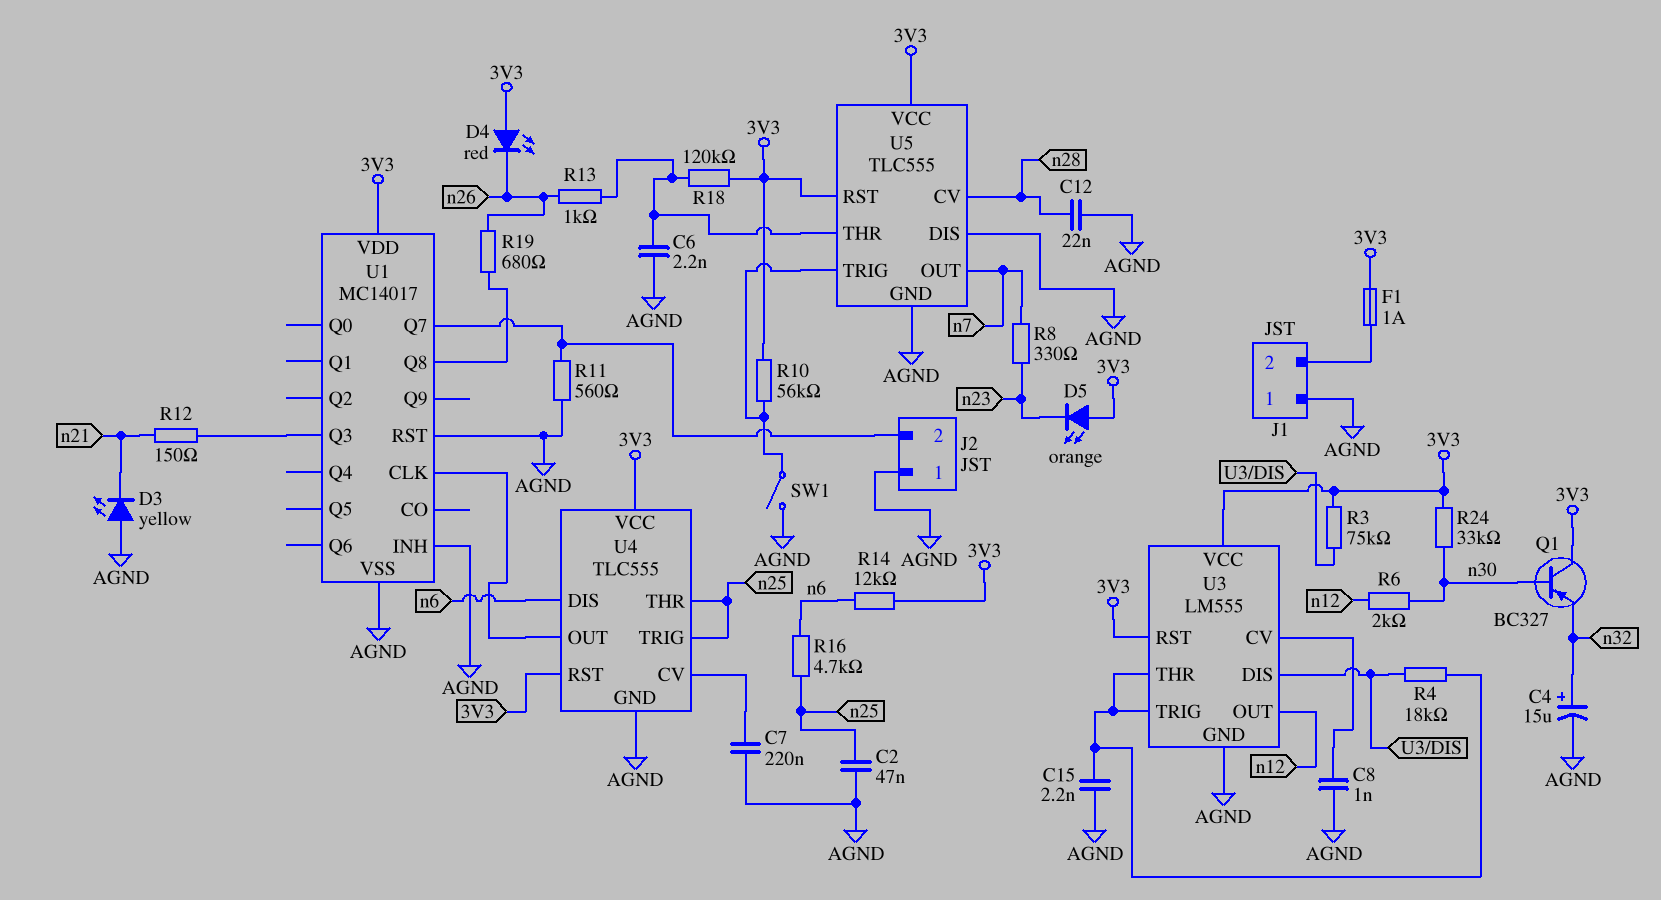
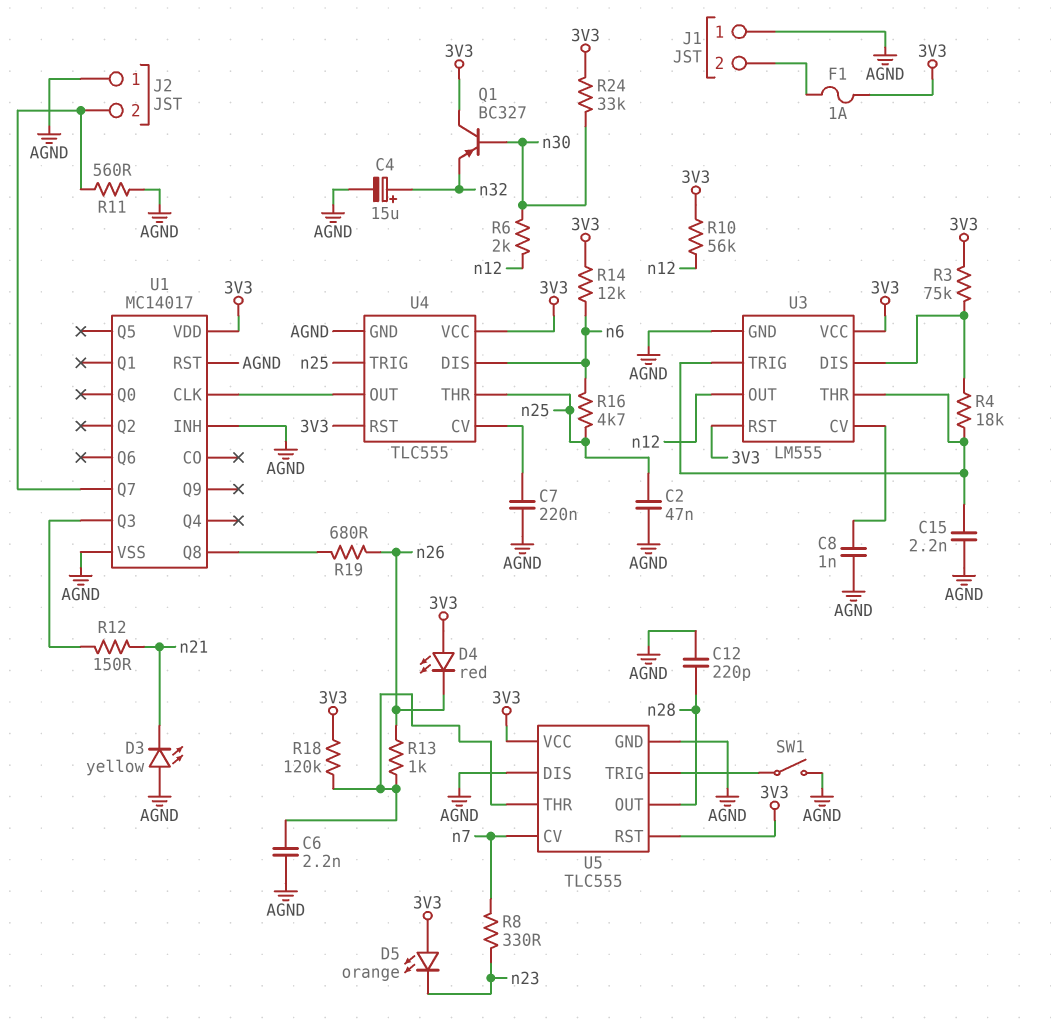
C12: 22nF (AGND, n28) -> 220pF (AGND, n28)
R10: 56k (3V3, U5/TRIG) -> 56k (3V3, n12)
U5 pin CV: n28 -> n7
U5 pin OUT: n7 -> n28

